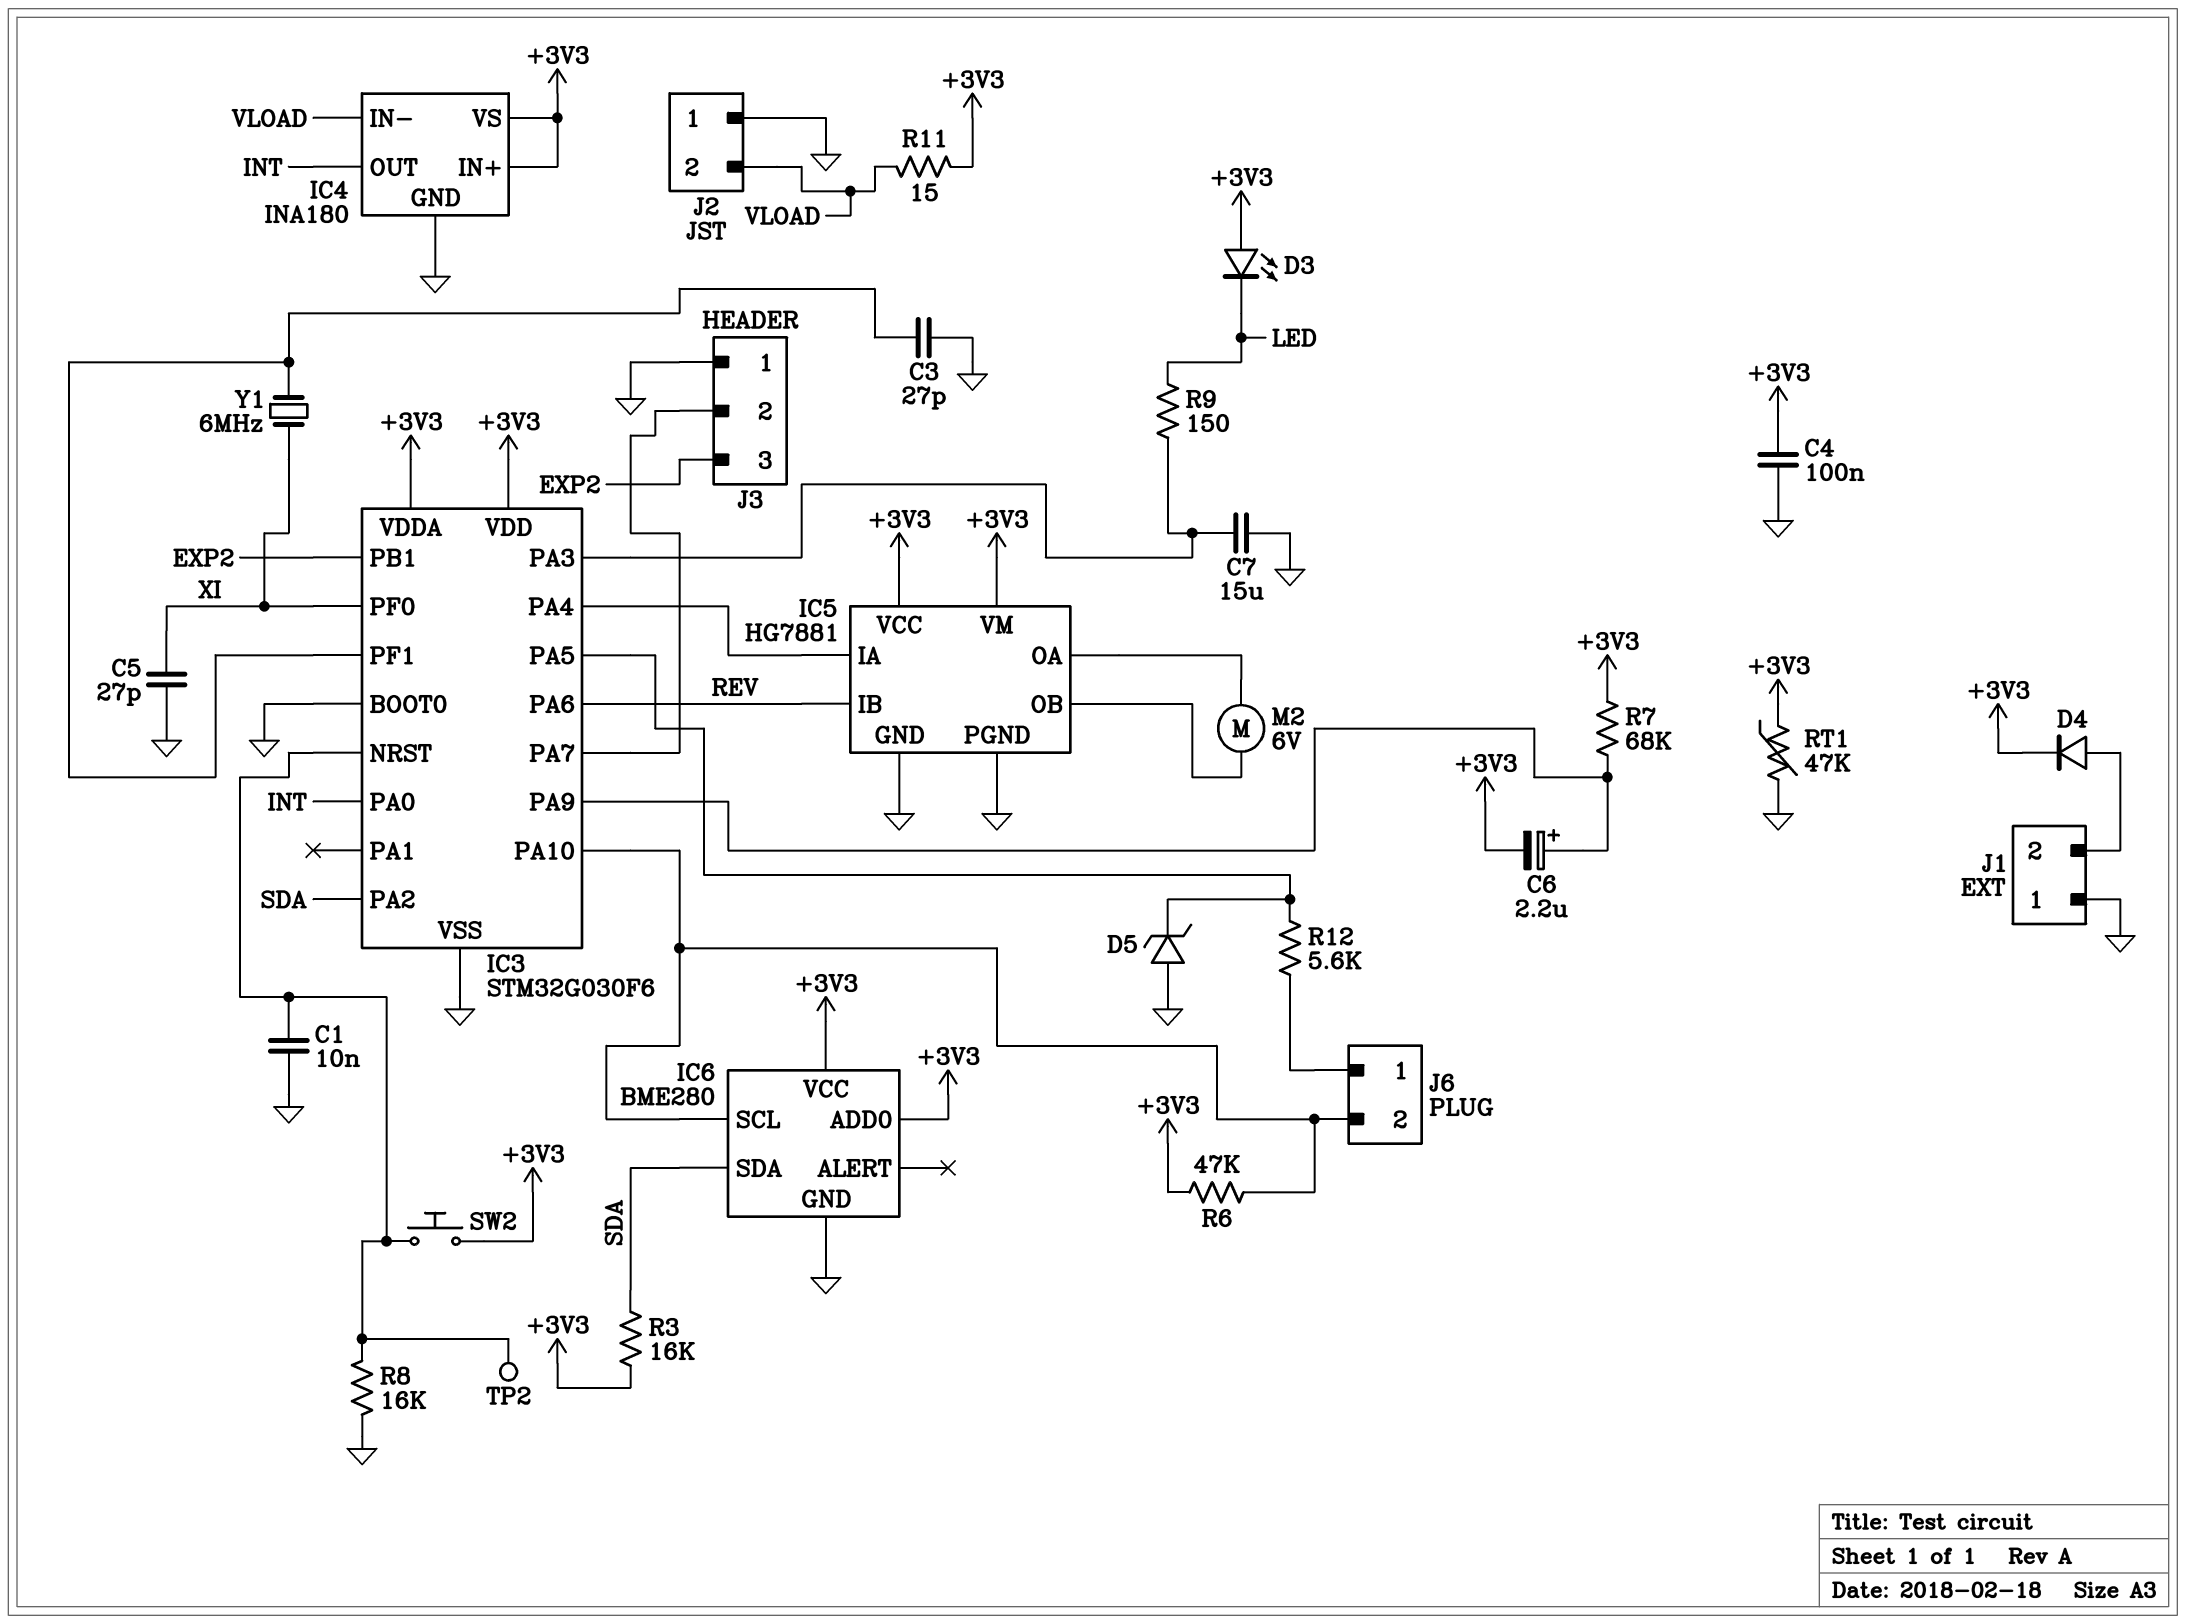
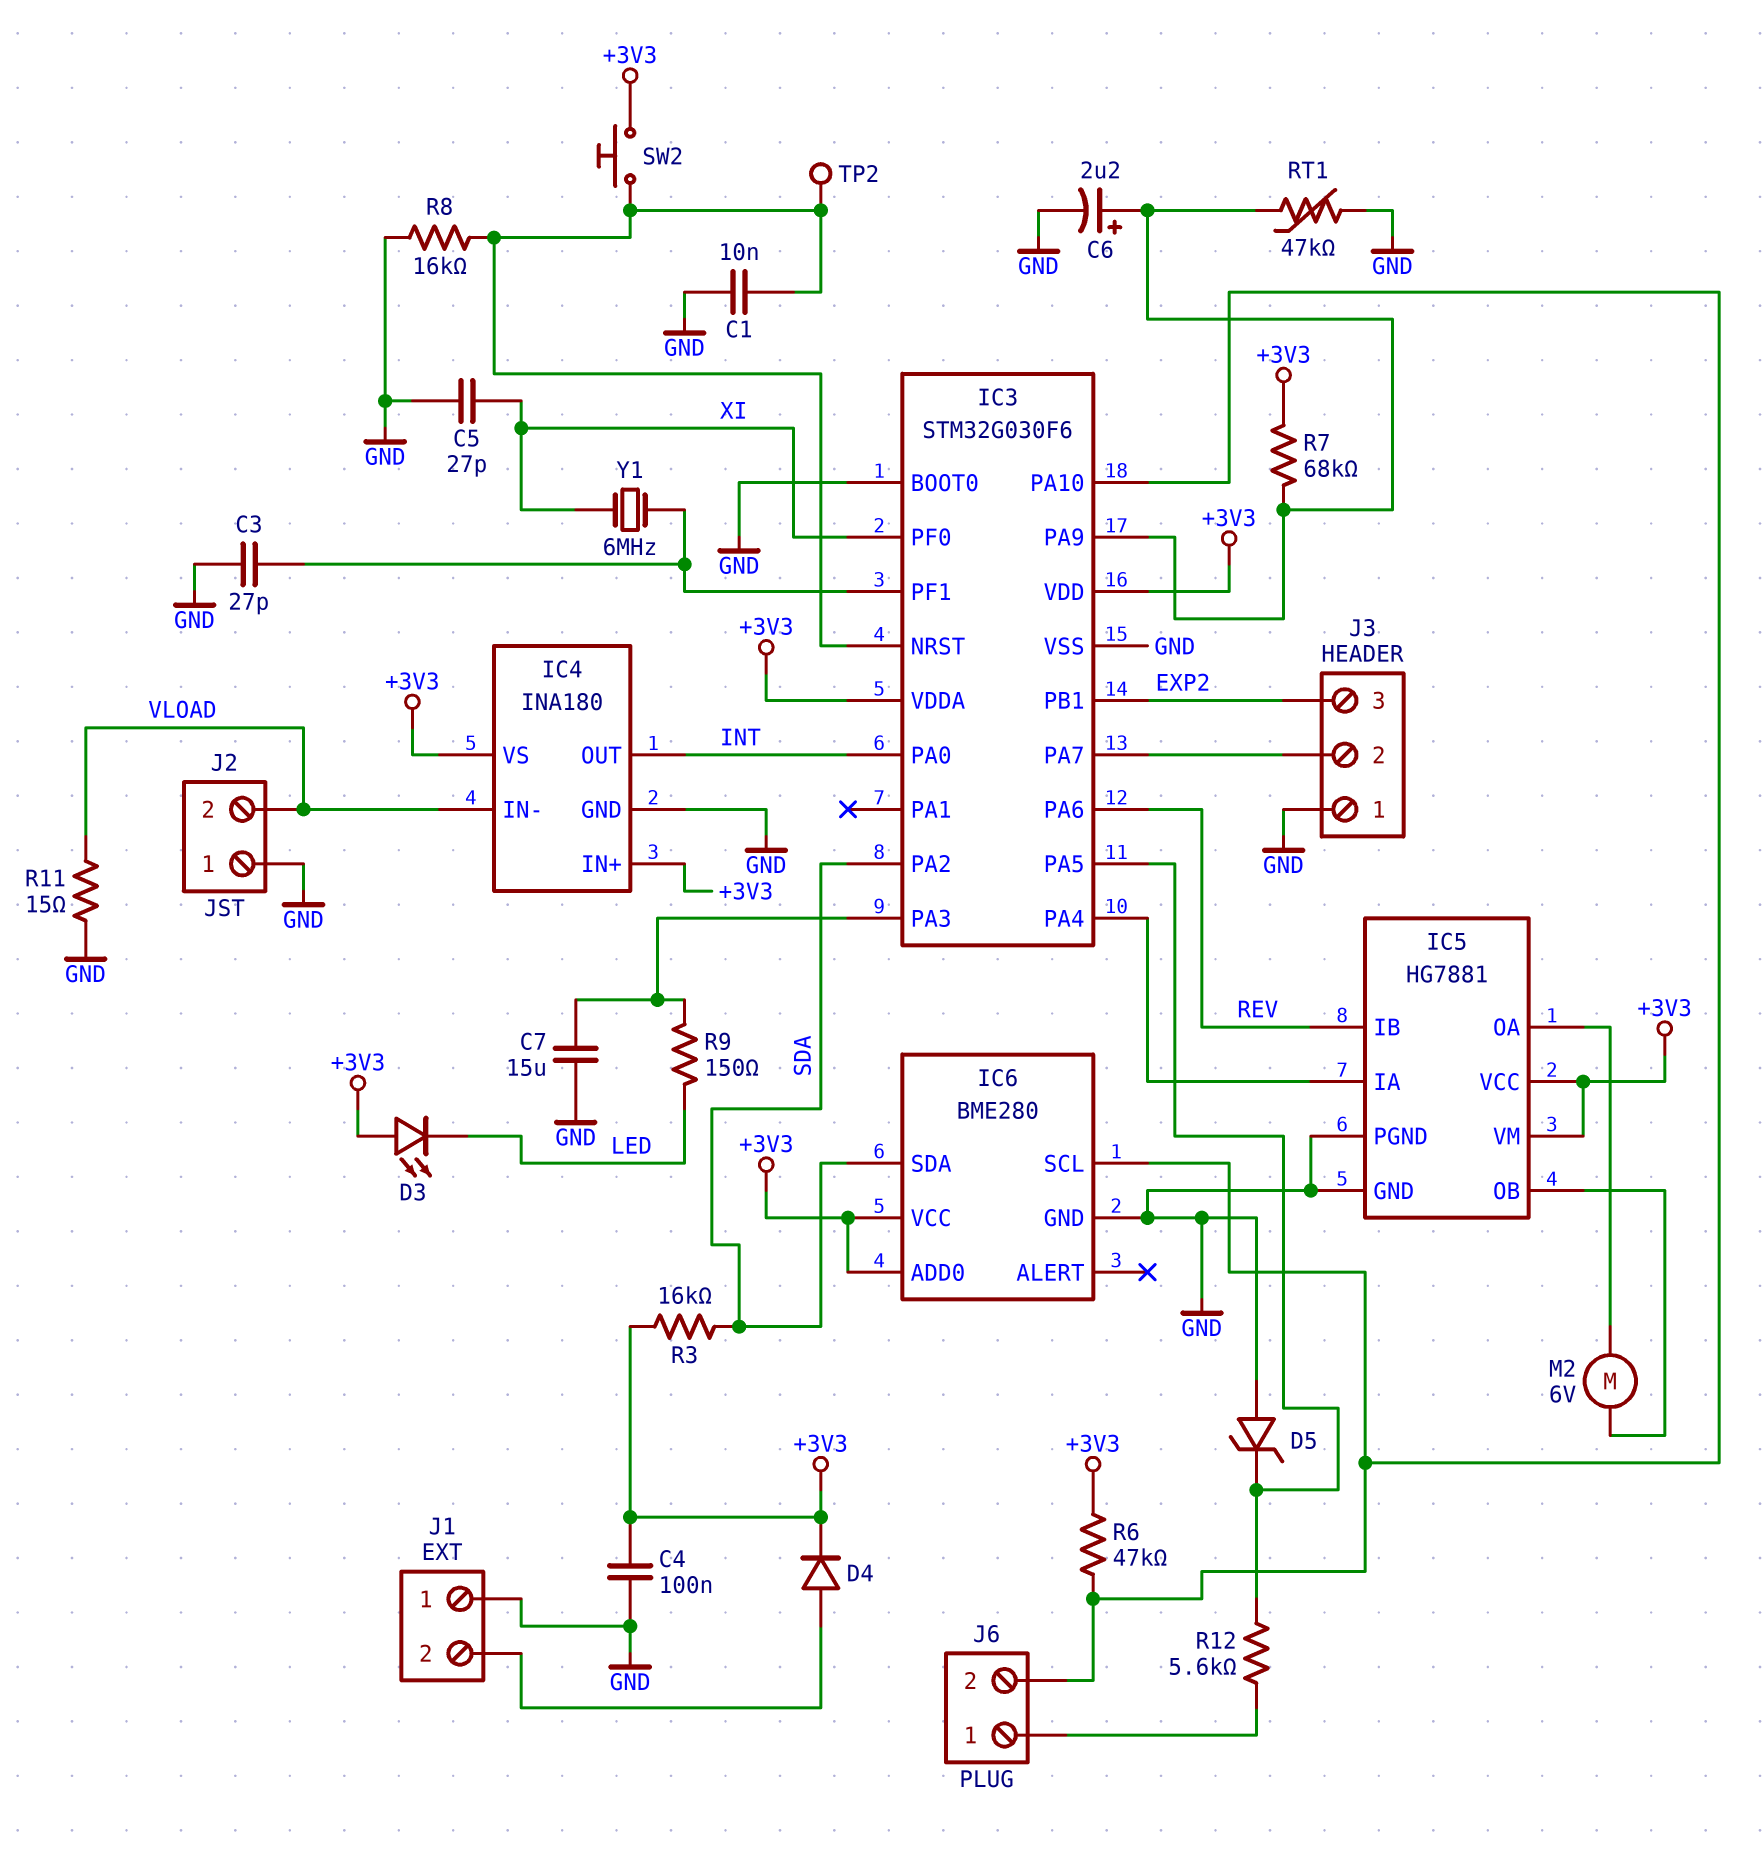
C6: 2.2uF (plus IC3/PA9, minus +3V3) -> 2.2uF (plus IC3/PA9, minus GND)
R11: 15 (+3V3, VLOAD) -> 15 (GND, VLOAD)
RT1: 47k (+3V3, GND) -> 47k (GND, IC3/PA9)

